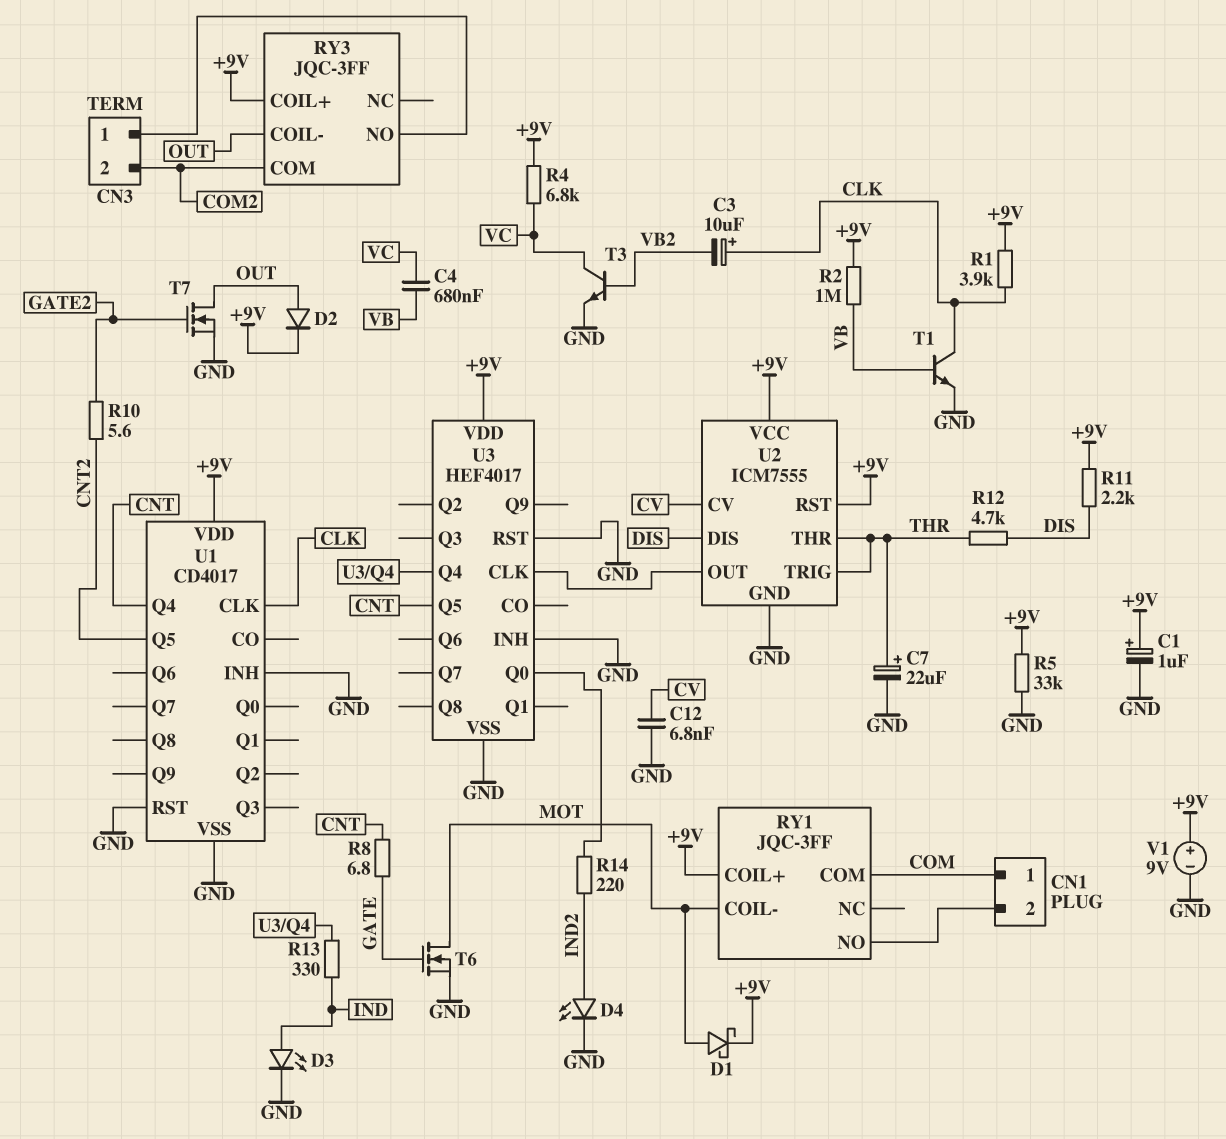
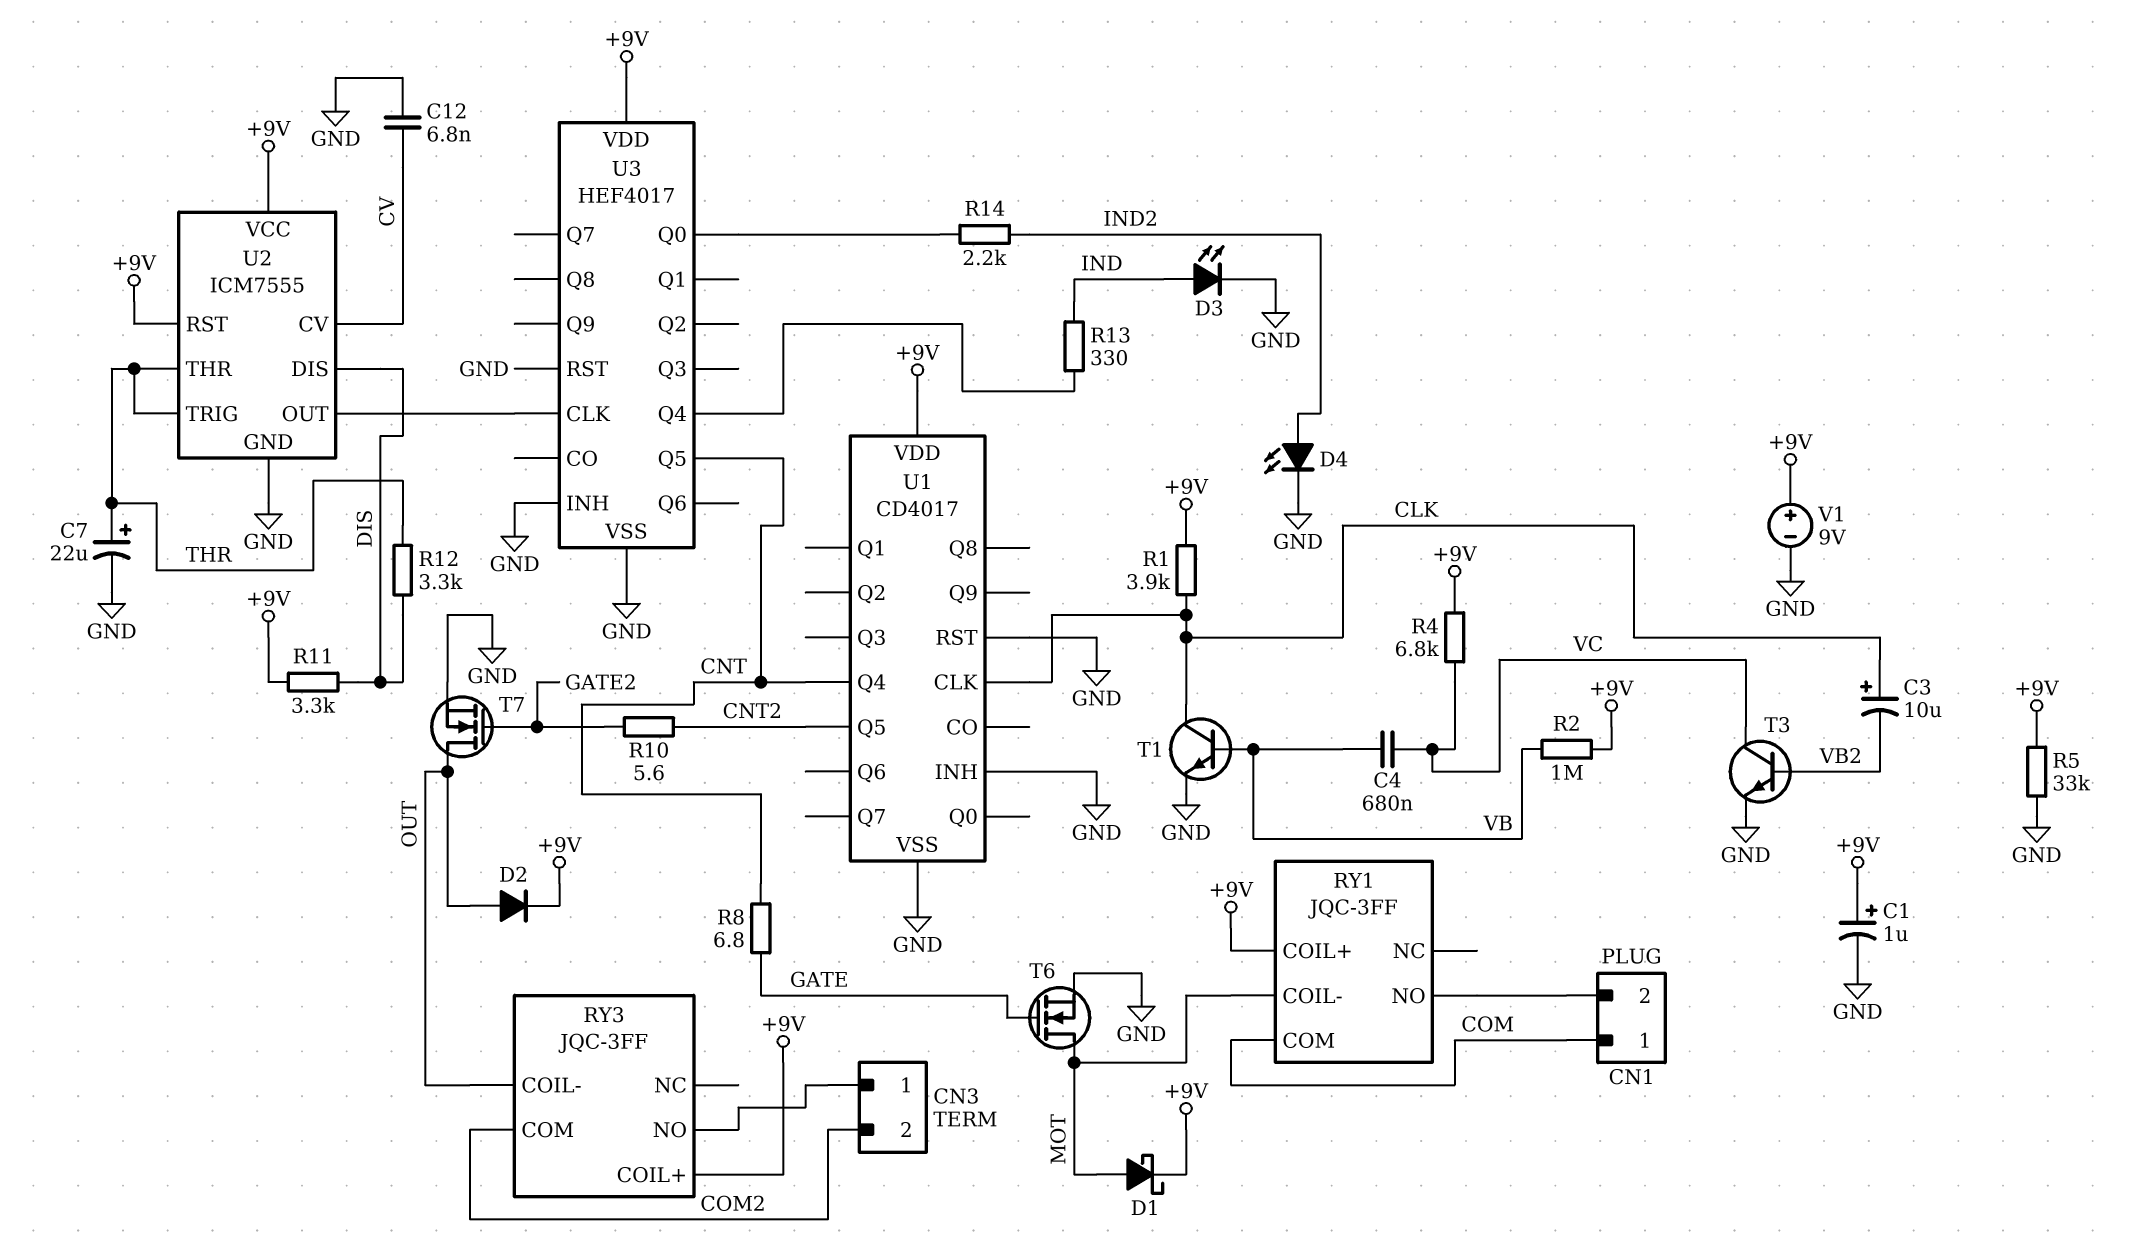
R11: 2.2k (+9V, DIS) -> 3.3k (+9V, DIS)
R12: 4.7k (DIS, THR) -> 3.3k (DIS, THR)
R14: 220 (IND2, U3/Q0) -> 2.2k (IND2, U3/Q0)

